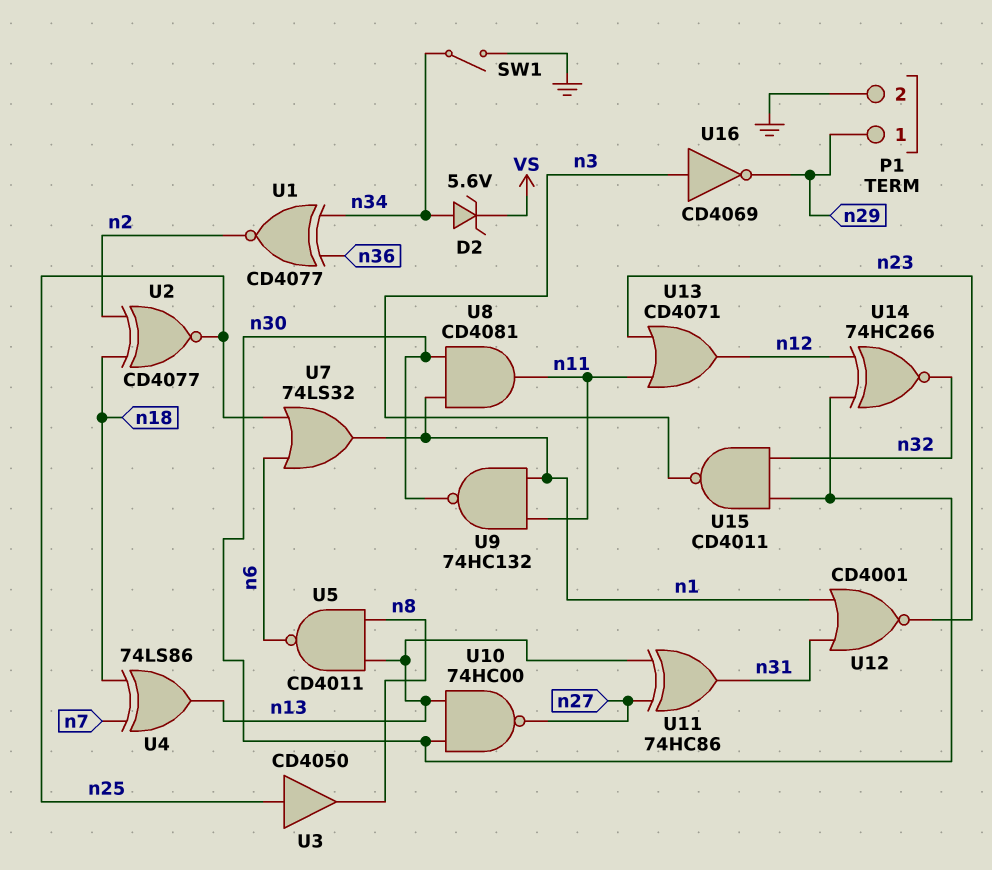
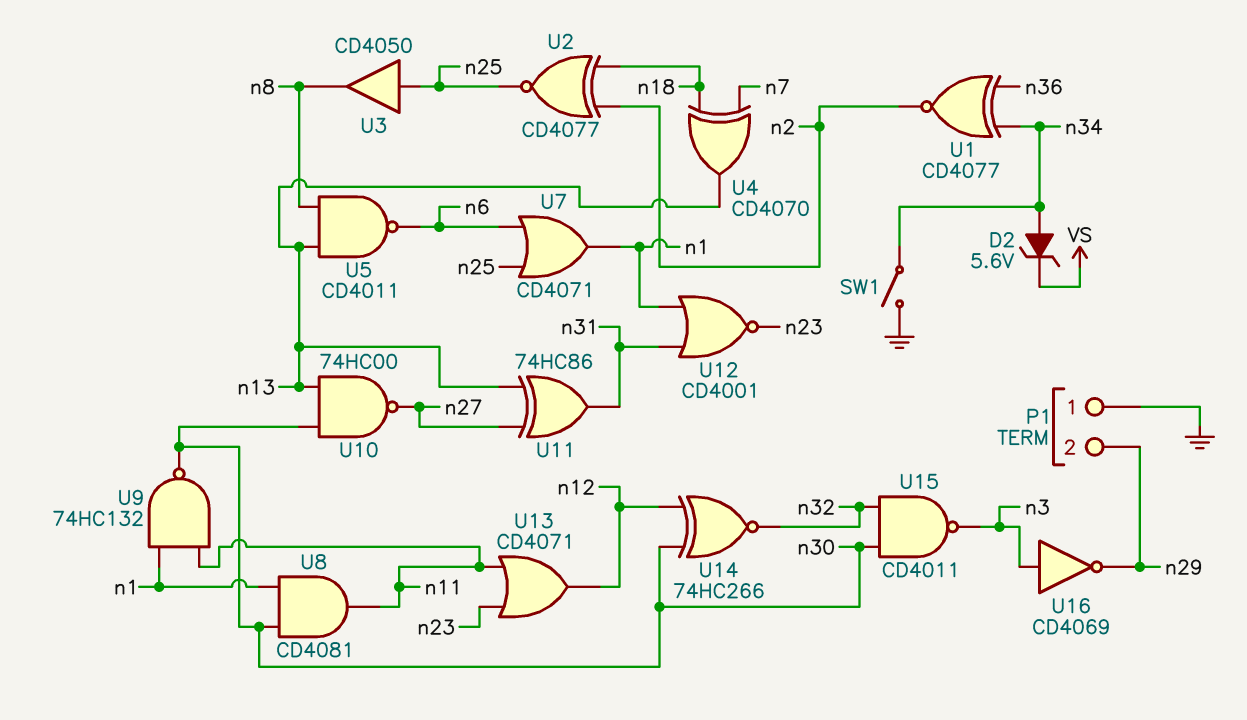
P1 pin 1: n29 -> GND
P1 pin 2: GND -> n29
U4: XOR 74LS86 (in n7, in n18, out n13) -> XOR CD4070 (in n7, in n18, out n13)
U7: OR 74LS32 (in n6, in n25, out n1) -> OR CD4071 (in n6, in n25, out n1)

